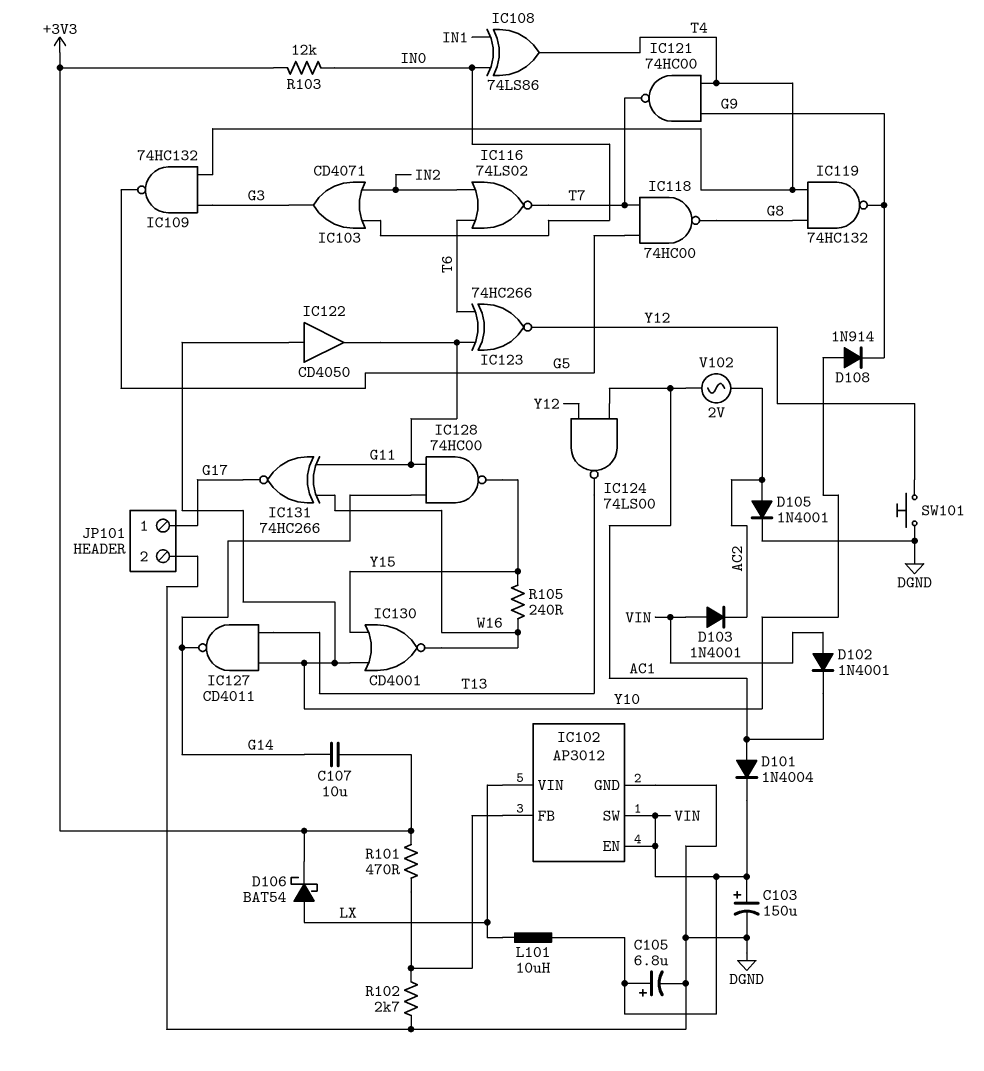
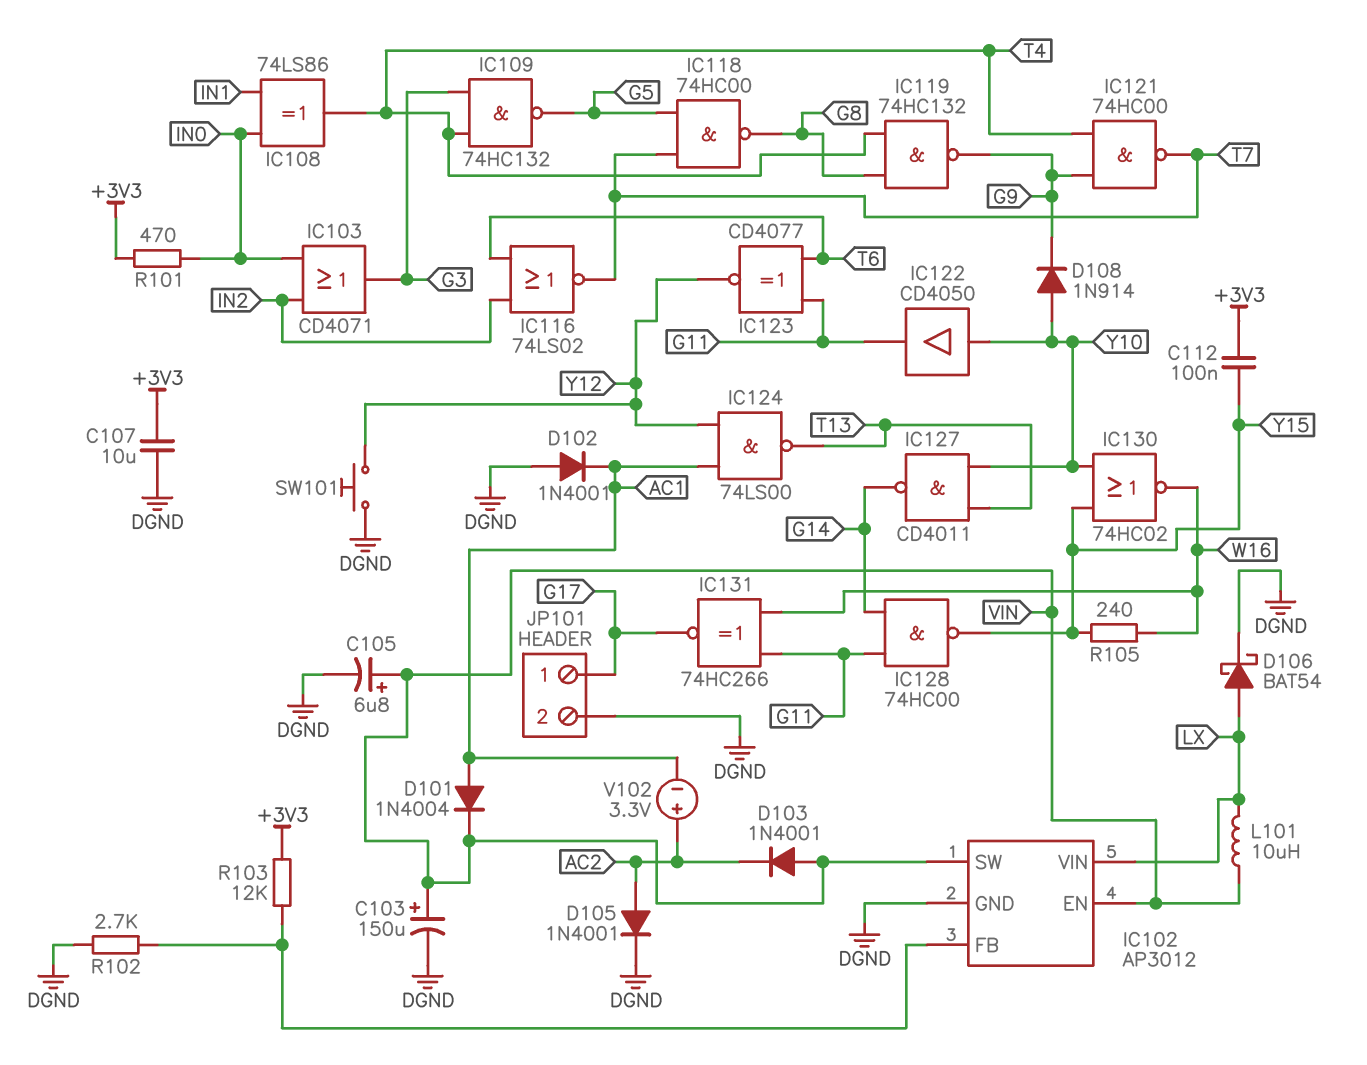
C107: 10uF (+3V3, G14) -> 10uF (+3V3, DGND)
C112: none -> 100nF (+3V3, Y15)
D102: diode 1N4001 (A VIN, K AC1) -> diode 1N4001 (A DGND, K AC1)
D106: schottky BAT54 (A LX, K +3V3) -> schottky BAT54 (A LX, K DGND)
IC123: XNOR 74HC266 (in G11, in T6, out Y12) -> XNOR CD4077 (in G11, in T6, out Y12)
IC130: NOR CD4001 (in Y10, in Y15, out W16) -> NOR 74HC02 (in Y10, in Y15, out W16)
R101: 470 (+3V3, IC102/FB) -> 470 (+3V3, IN0)
R103: 12k (+3V3, IN0) -> 12k (+3V3, IC102/FB)
V102: AC 2V (AC1, AC2) -> 3.3V (plus AC2, minus AC1)

